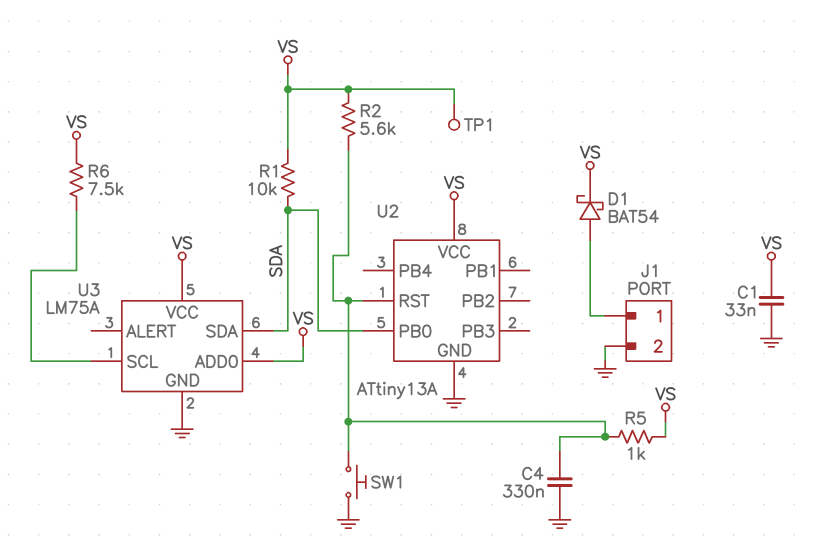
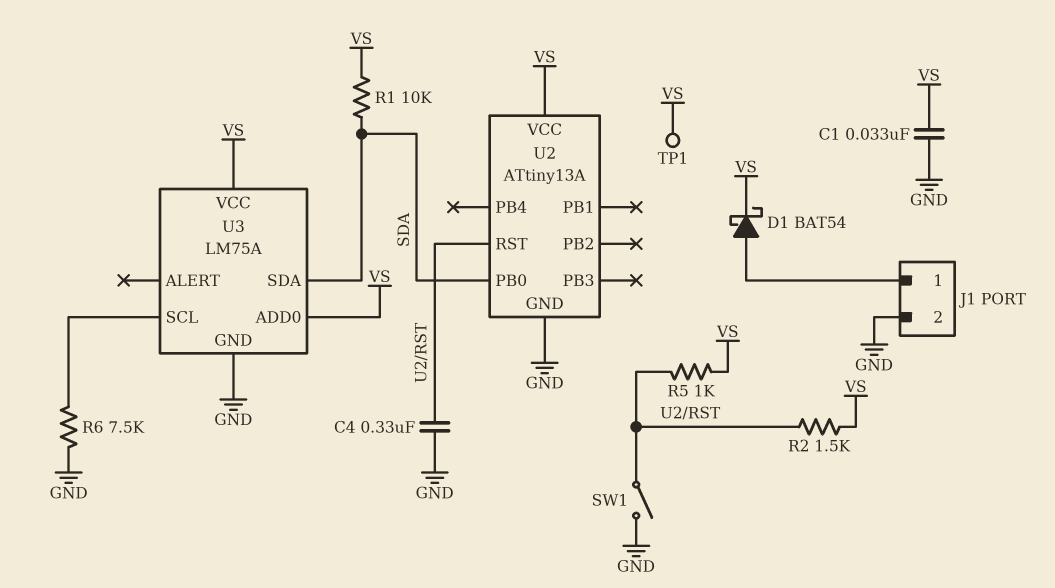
R2: 5.6k (U2/RST, VS) -> 1.5k (U2/RST, VS)
R6: 7.5k (U3/SCL, VS) -> 7.5k (GND, U3/SCL)
SW1: button (GND, U2/RST) -> switch (GND, U2/RST)

